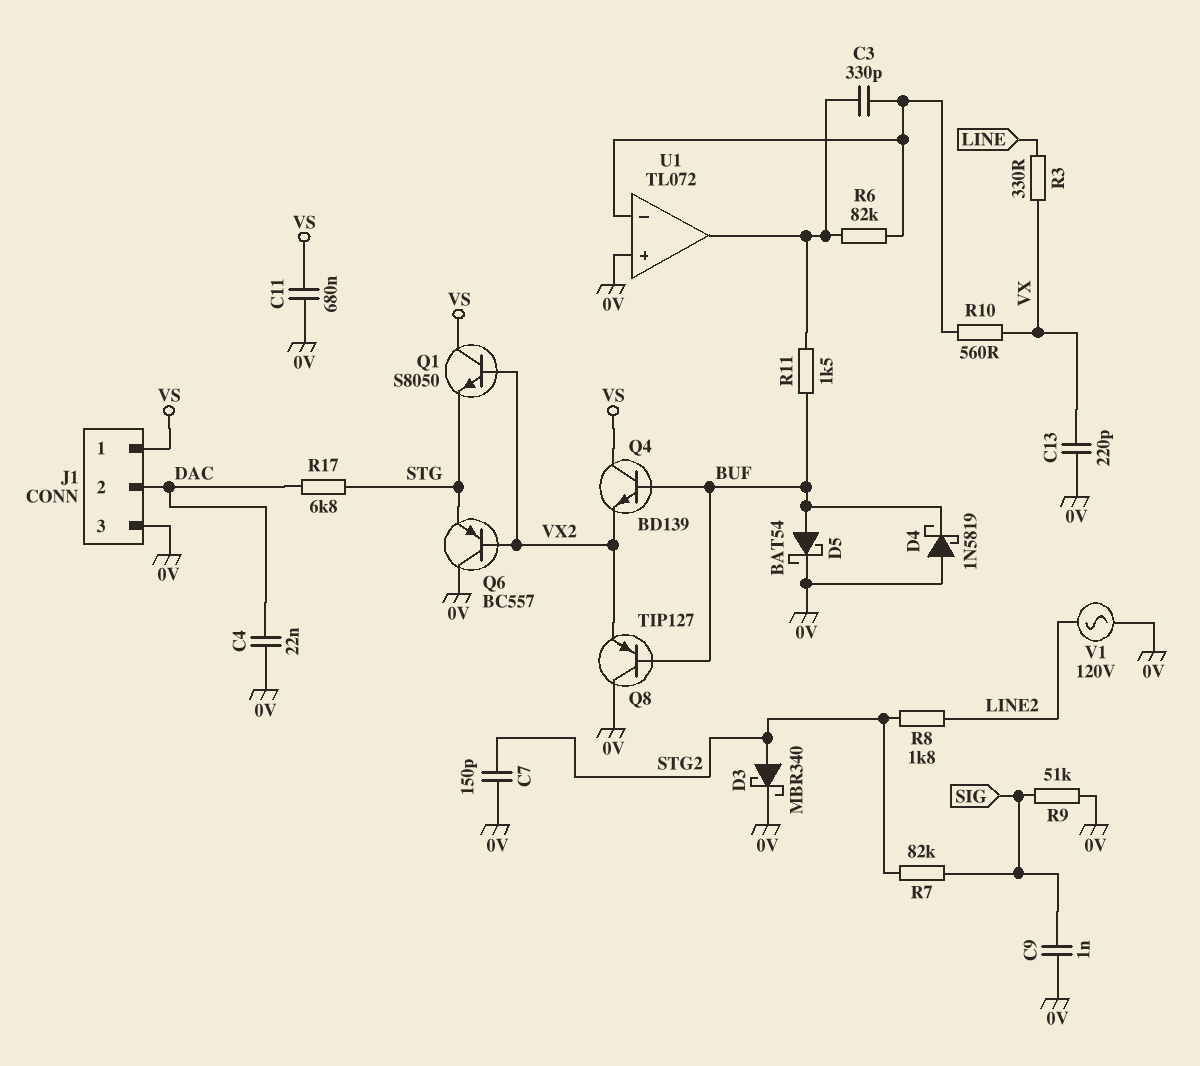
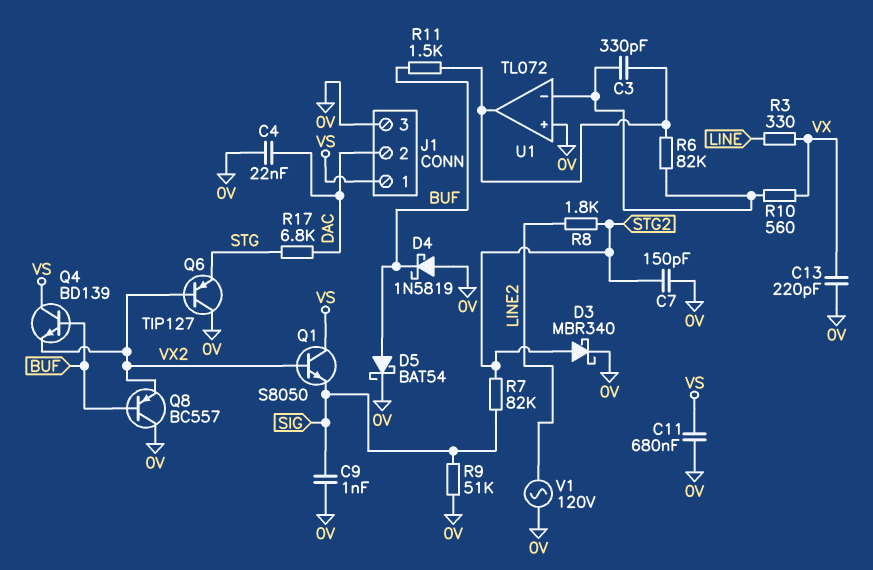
Q1: NPN S8050 (B VX2, C VS, E STG) -> NPN S8050 (B VX2, C VS, E SIG)
Q6: PNP BC557 (B VX2, C 0V, E STG) -> PNP TIP127 (B VX2, C 0V, E STG)
Q8: PNP TIP127 (B BUF, C 0V, E VX2) -> PNP BC557 (B BUF, C 0V, E VX2)

